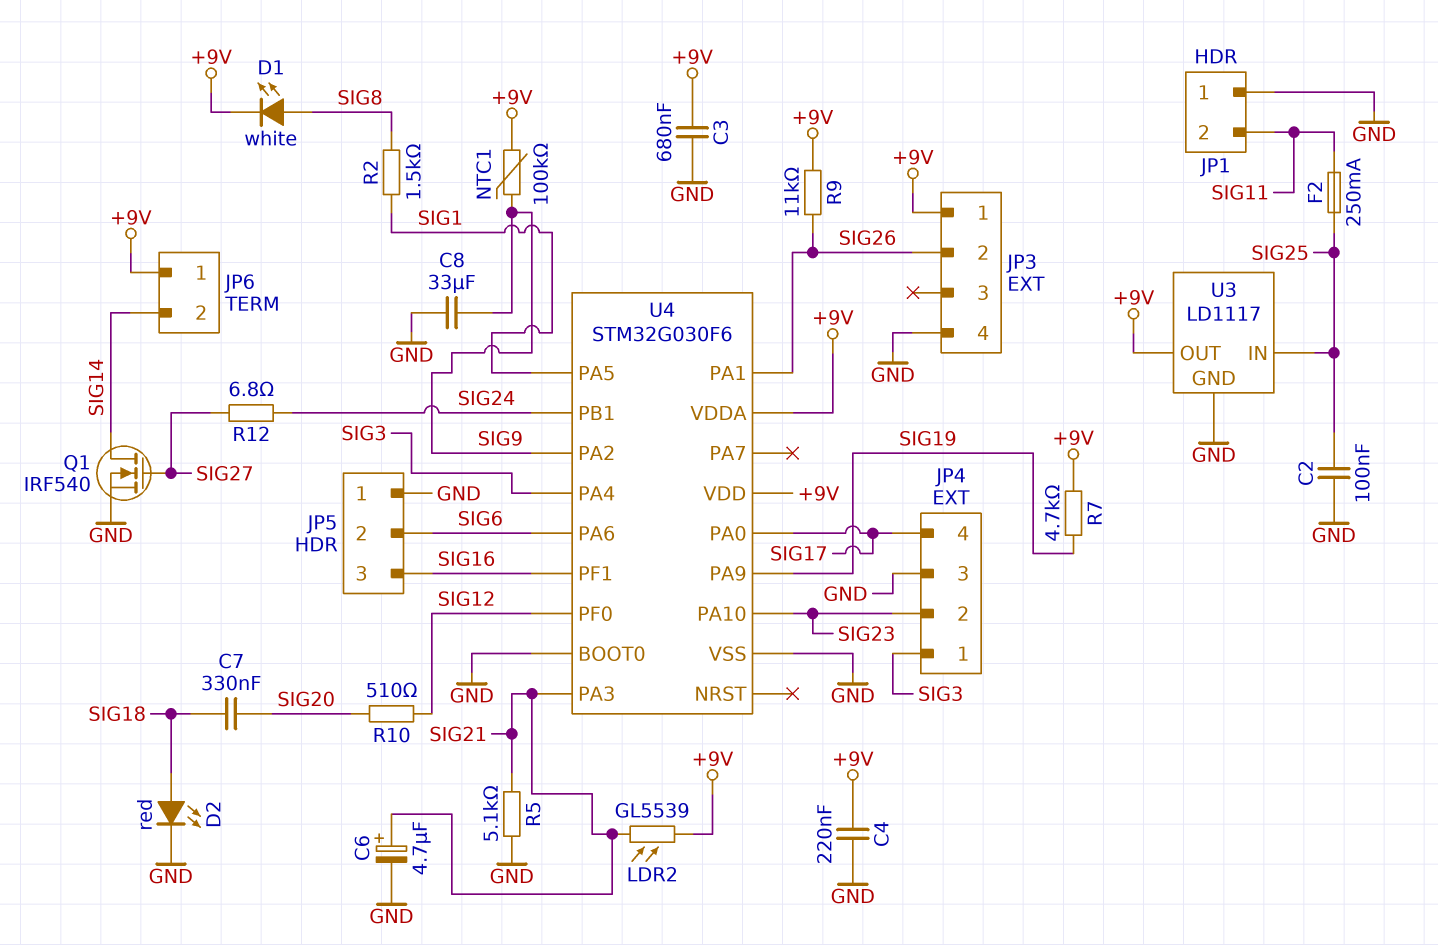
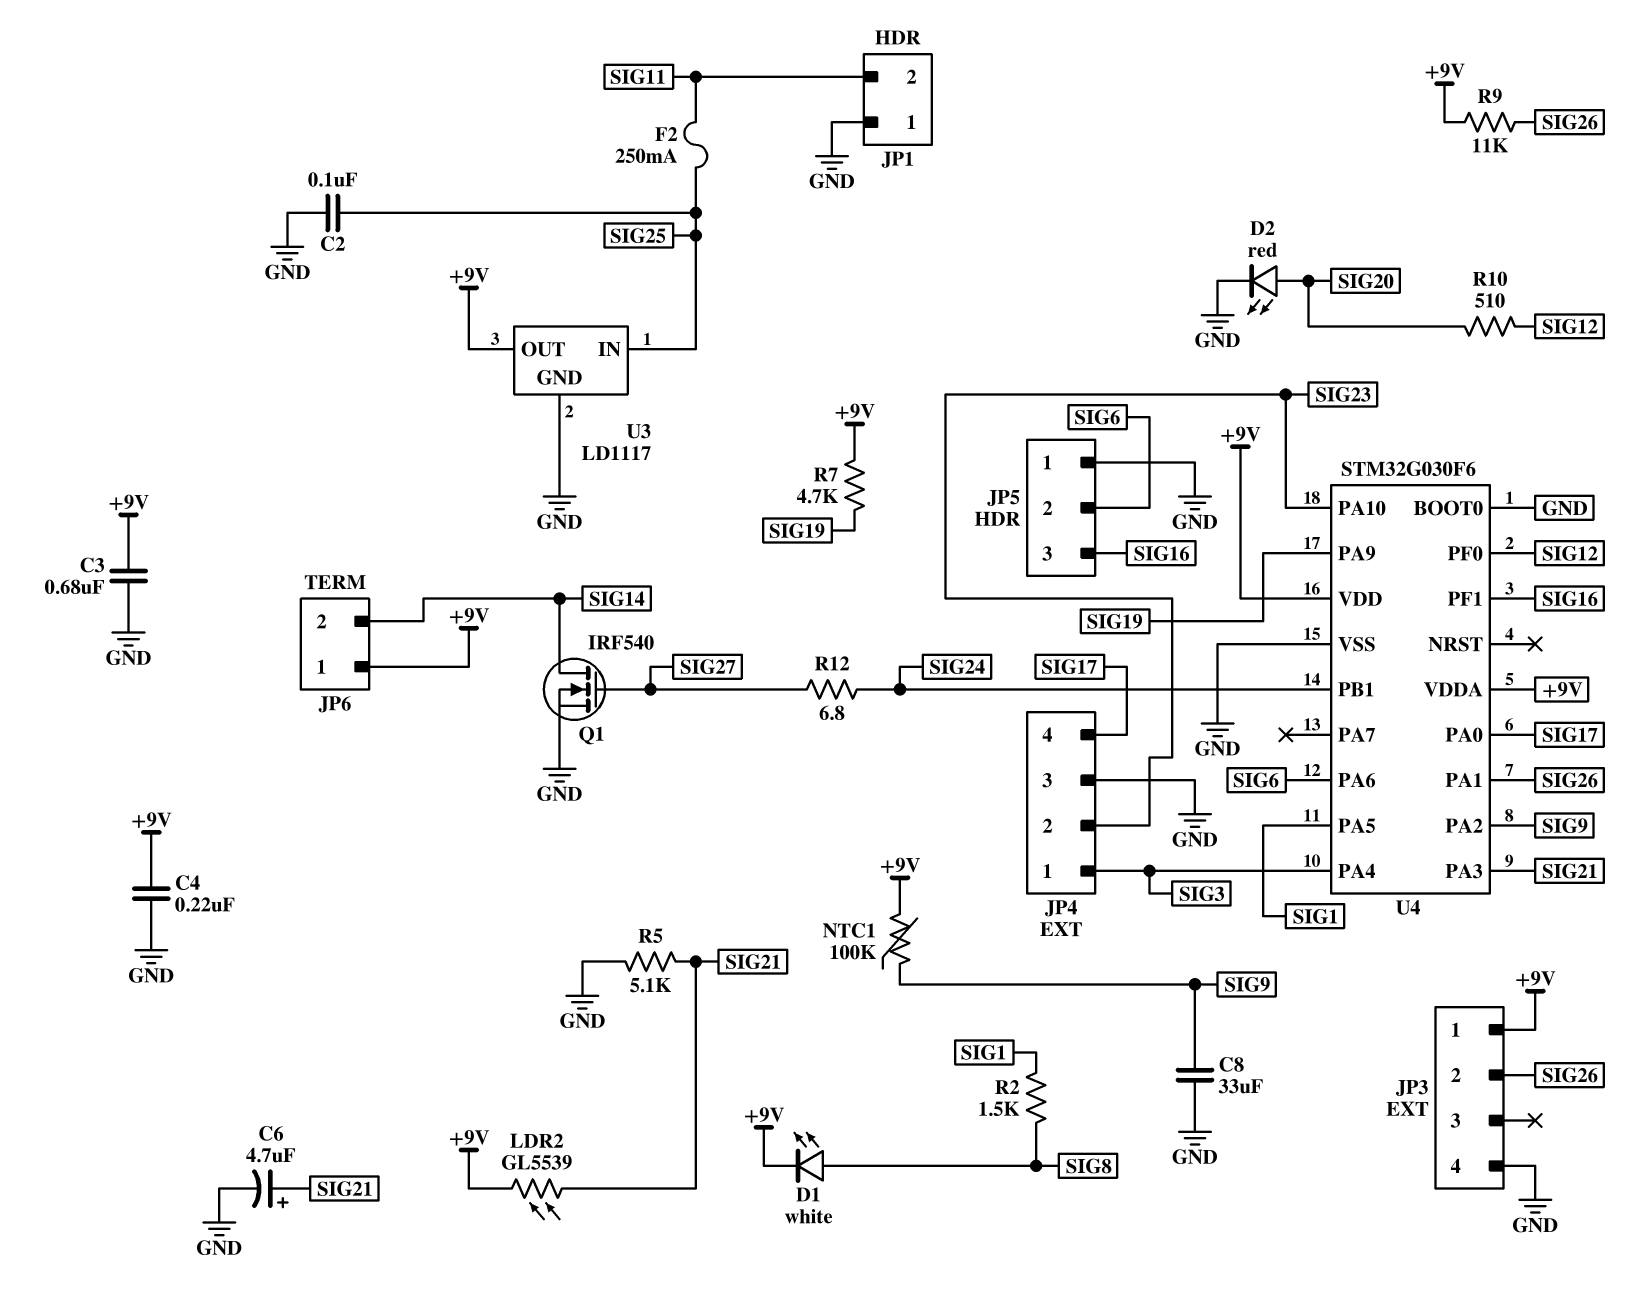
C7: 330nF (SIG18, SIG20) -> none
D2: LED red (A SIG18, K GND) -> LED red (A SIG20, K GND)

